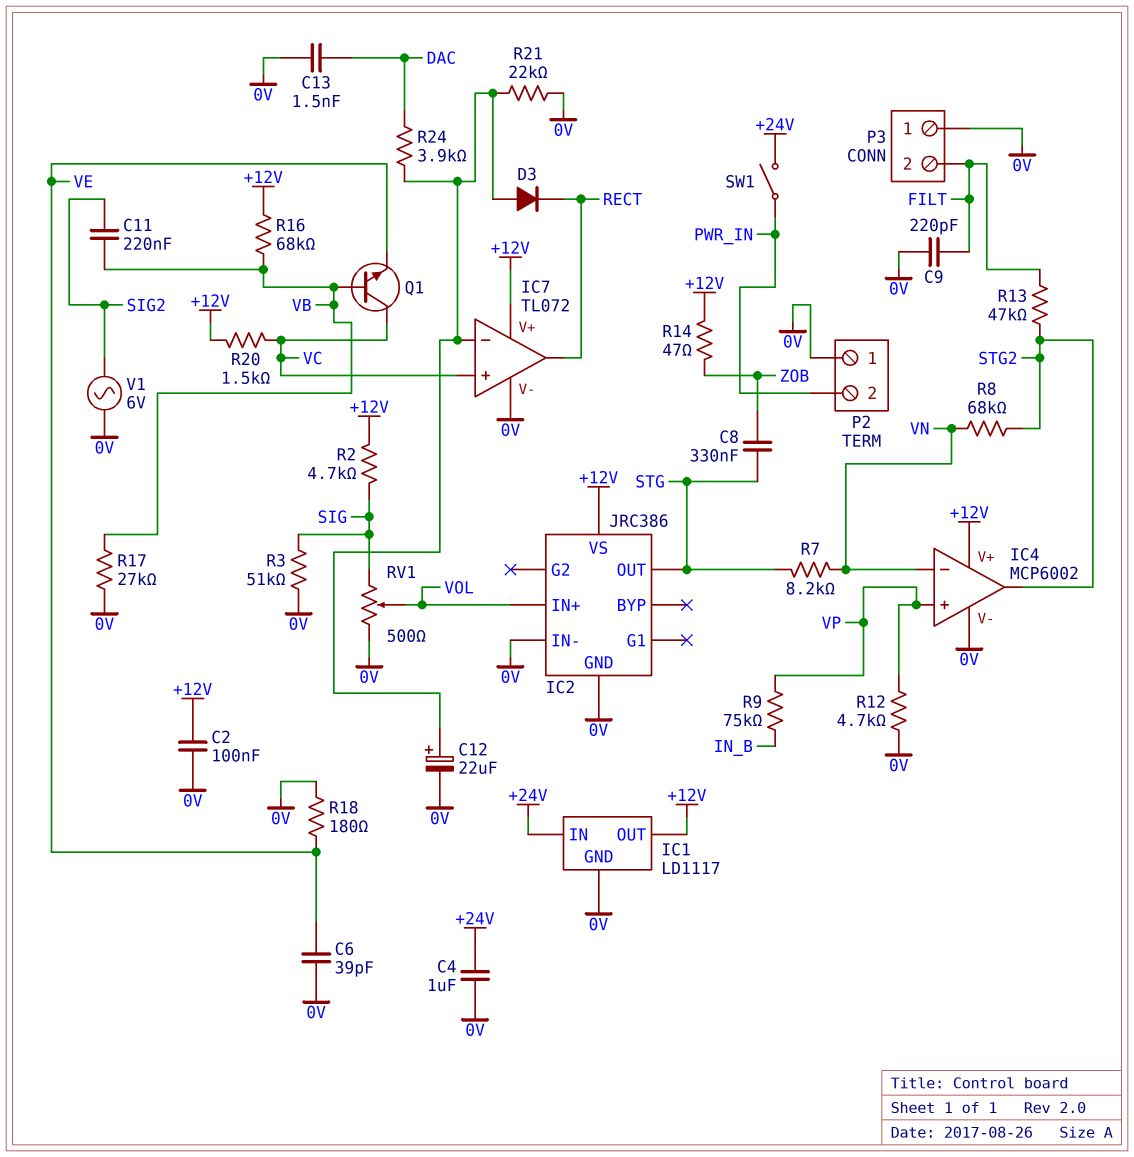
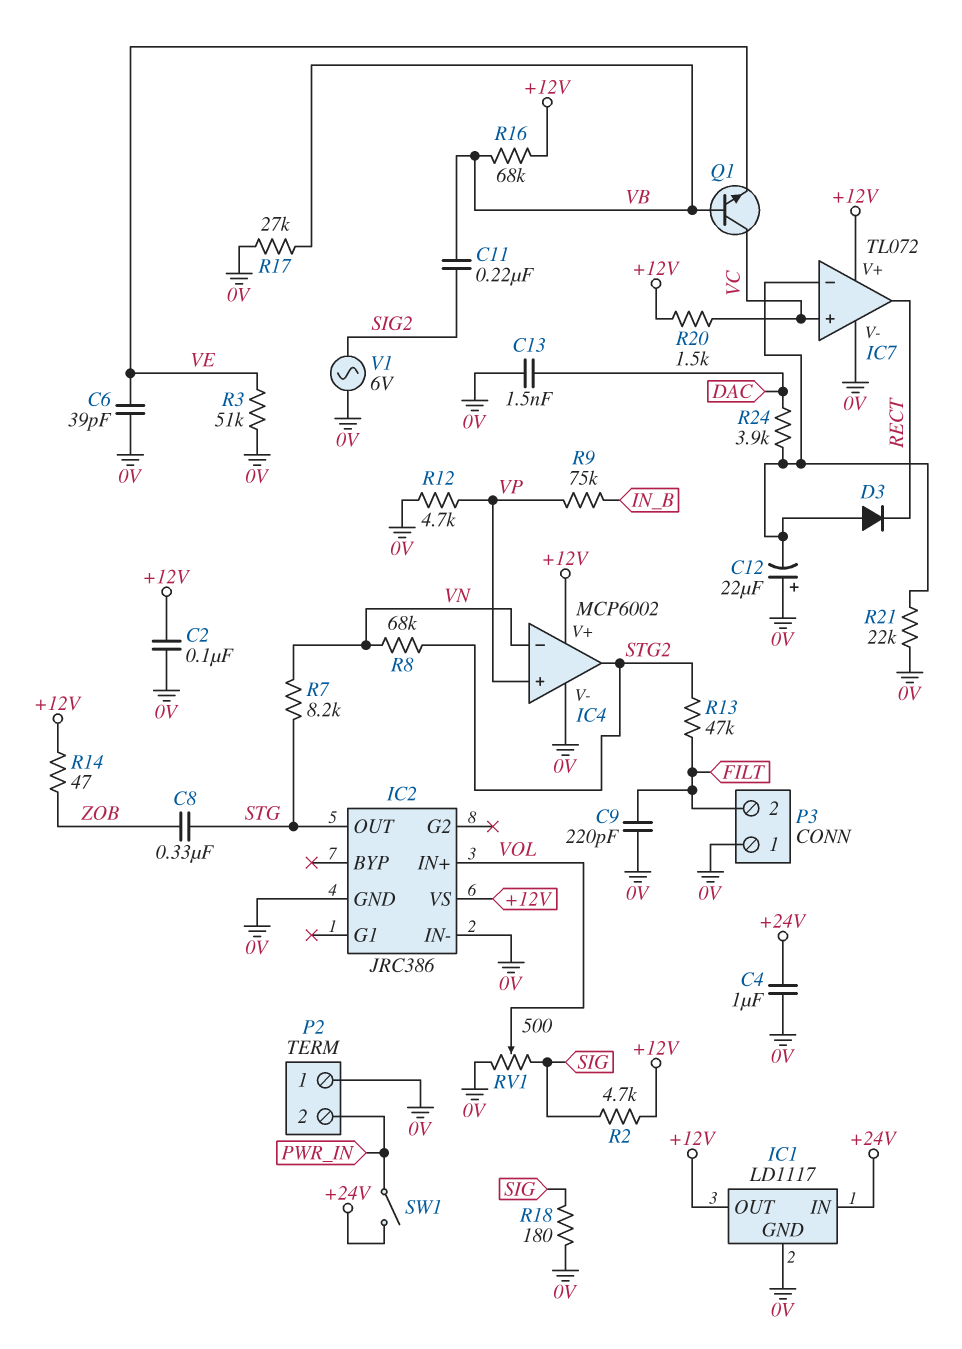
C12: 22uF (plus IC7/in-, minus 0V) -> 22uF (plus 0V, minus IC7/in-)
R3: 51k (0V, SIG) -> 51k (0V, VE)
R18: 180 (0V, VE) -> 180 (0V, SIG)

